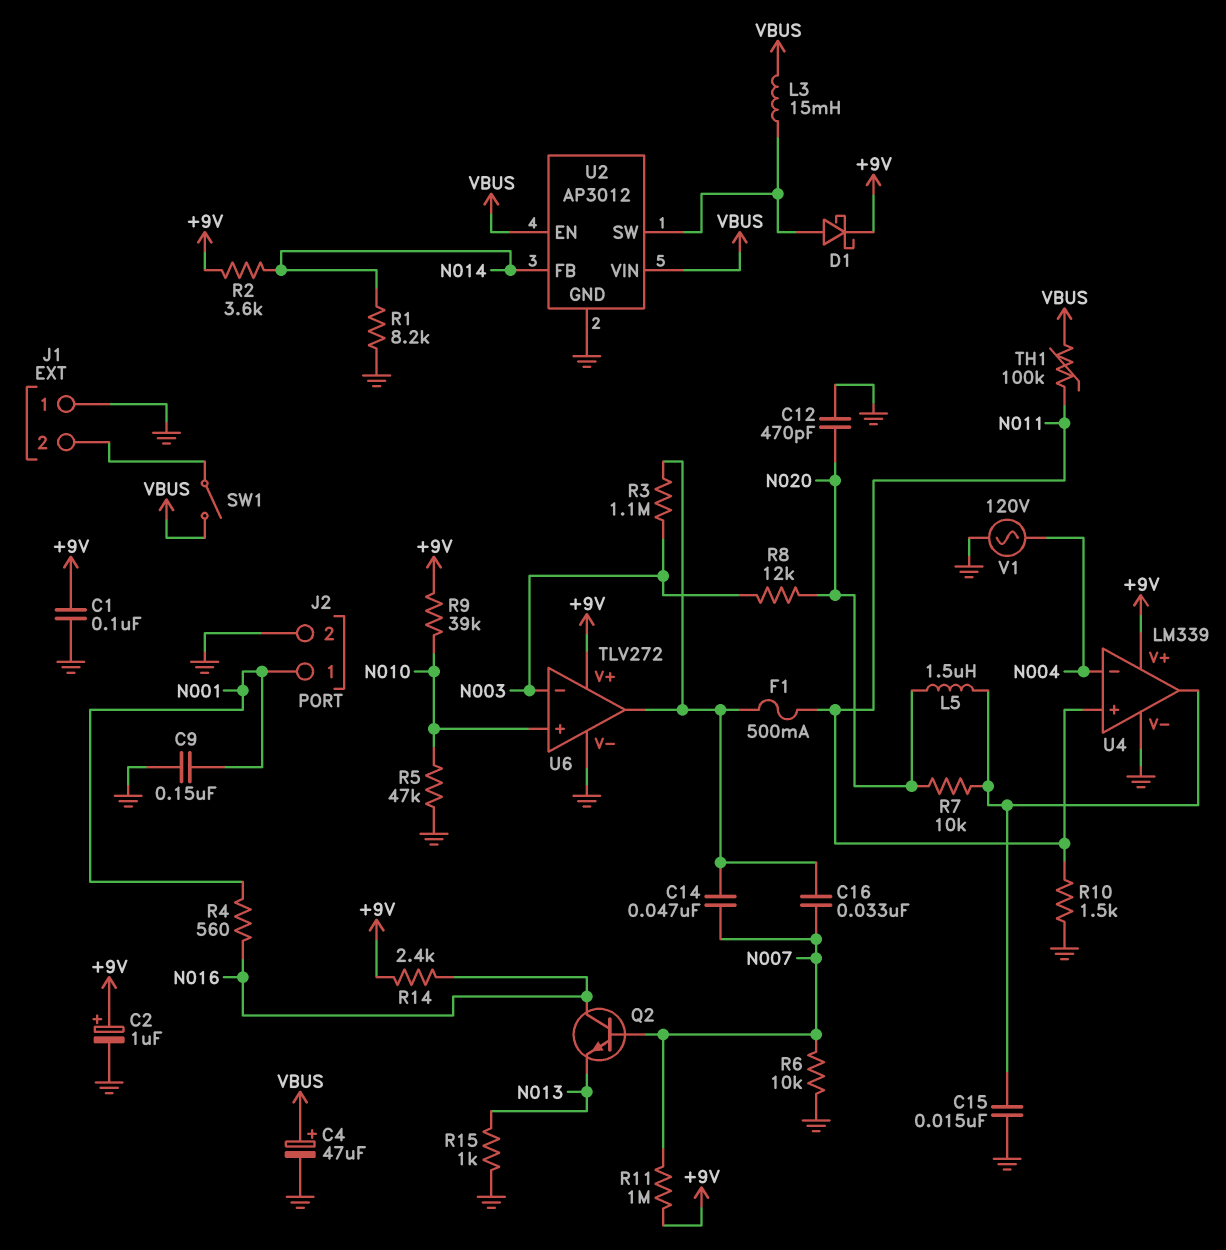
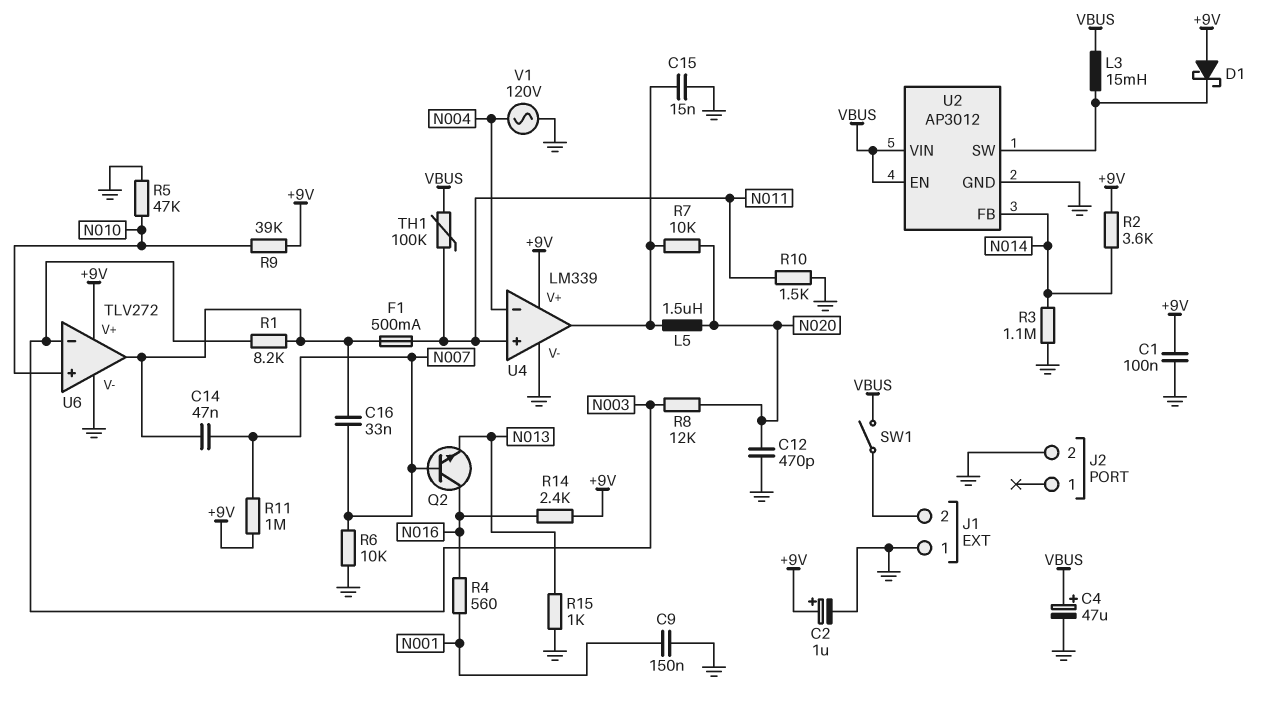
D1: schottky (A U2/SW, K +9V) -> schottky (A +9V, K U2/SW)
J2 pin 1: N001 -> none
R1: 8.2k (GND, N014) -> 8.2k (N003, U6/out)
R3: 1.1M (N003, U6/out) -> 1.1M (GND, N014)

